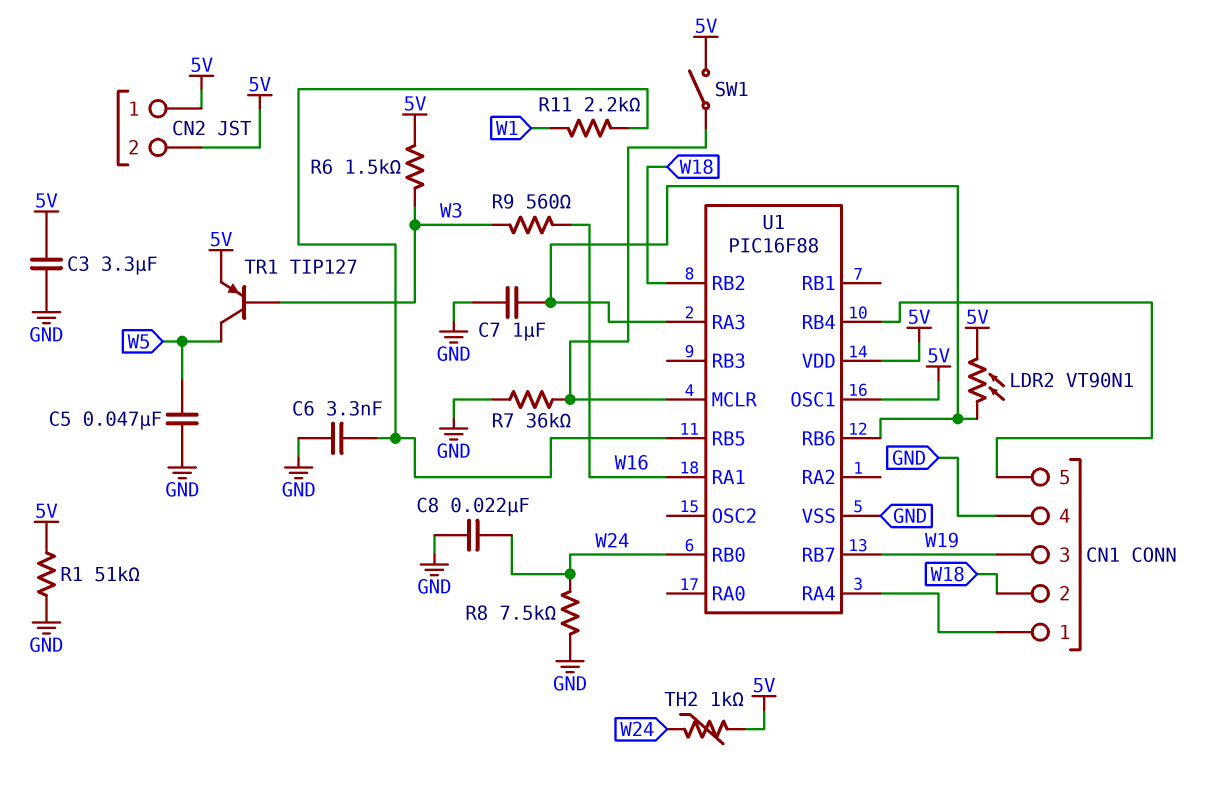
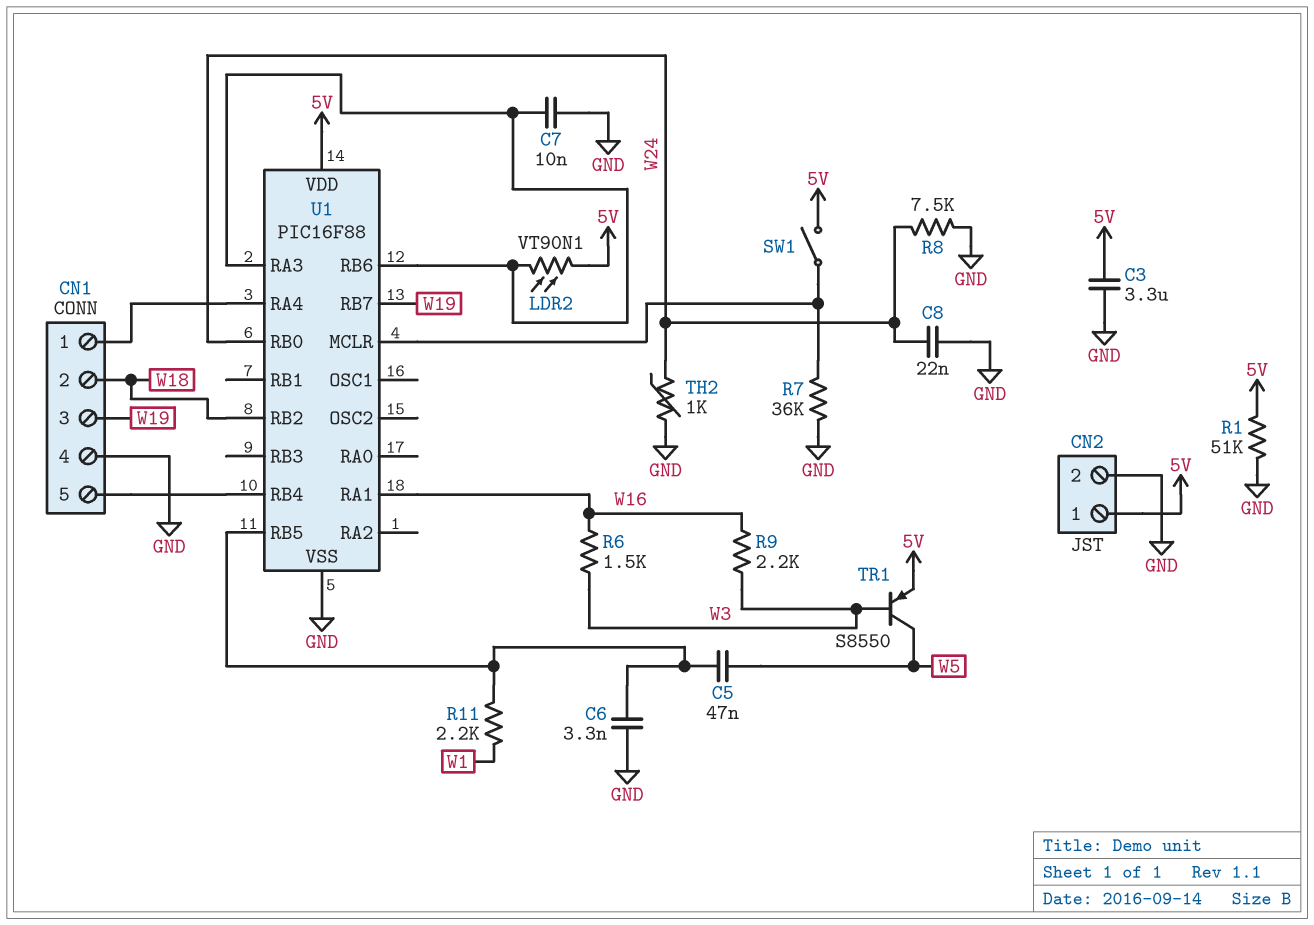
C5: 47nF (GND, W5) -> 47nF (U1/RB5, W5)
C7: 1uF (GND, U1/RA3) -> 10nF (GND, U1/RA3)
CN2 pin 2: 5V -> GND
R6: 1.5k (5V, W3) -> 1.5k (W3, W16)
R9: 560 (W3, W16) -> 2.2k (W3, W16)
TH2: 1k (5V, W24) -> 1k (GND, W24)
TR1: PNP TIP127 (B W3, C W5, E 5V) -> PNP S8550 (B W3, C W5, E 5V)
U1 pin OSC1: 5V -> none

